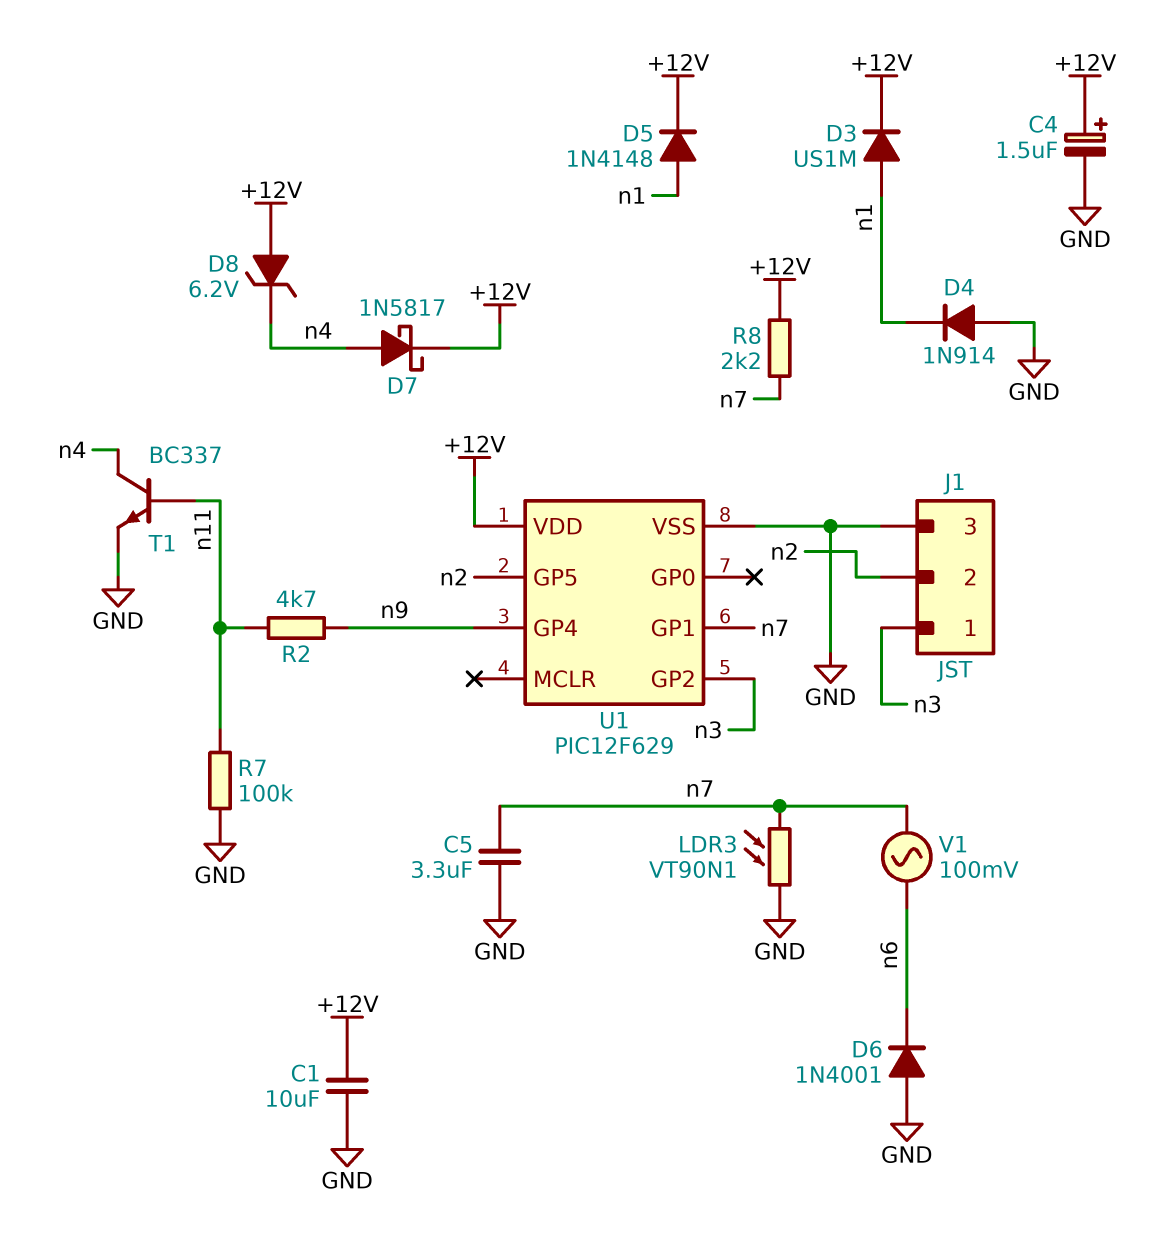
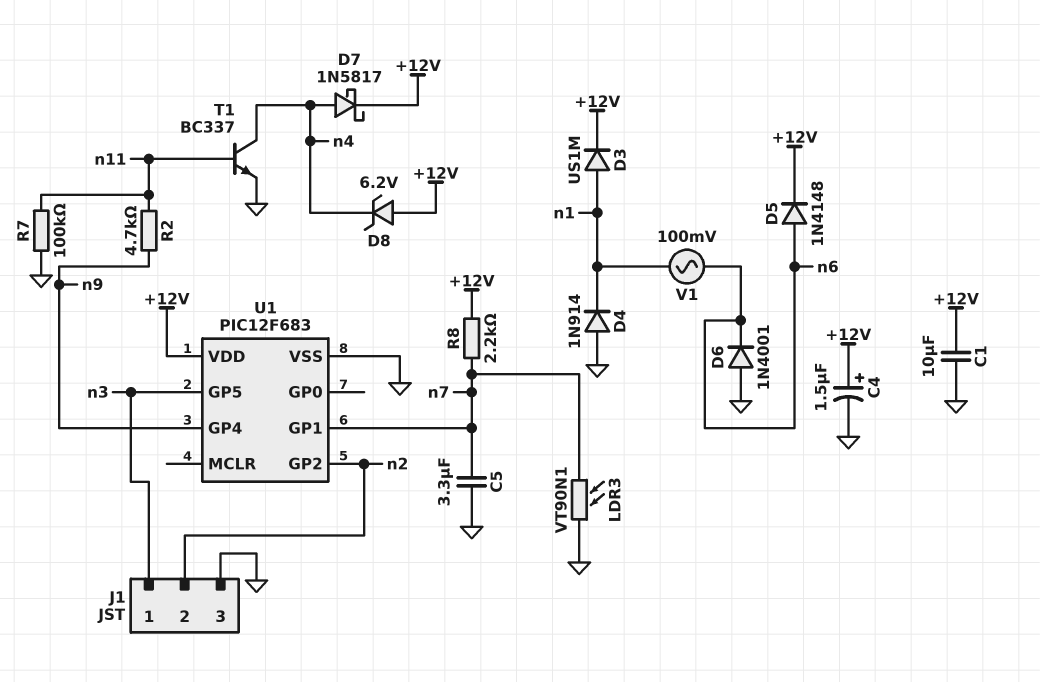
D5: diode 1N4148 (A n1, K +12V) -> diode 1N4148 (A n6, K +12V)
U1: PIC12F629 -> PIC12F683
U1 pin GP2: n3 -> n2
U1 pin GP5: n2 -> n3
V1: AC 100mV (n6, n7) -> AC 100mV (n1, n6)

